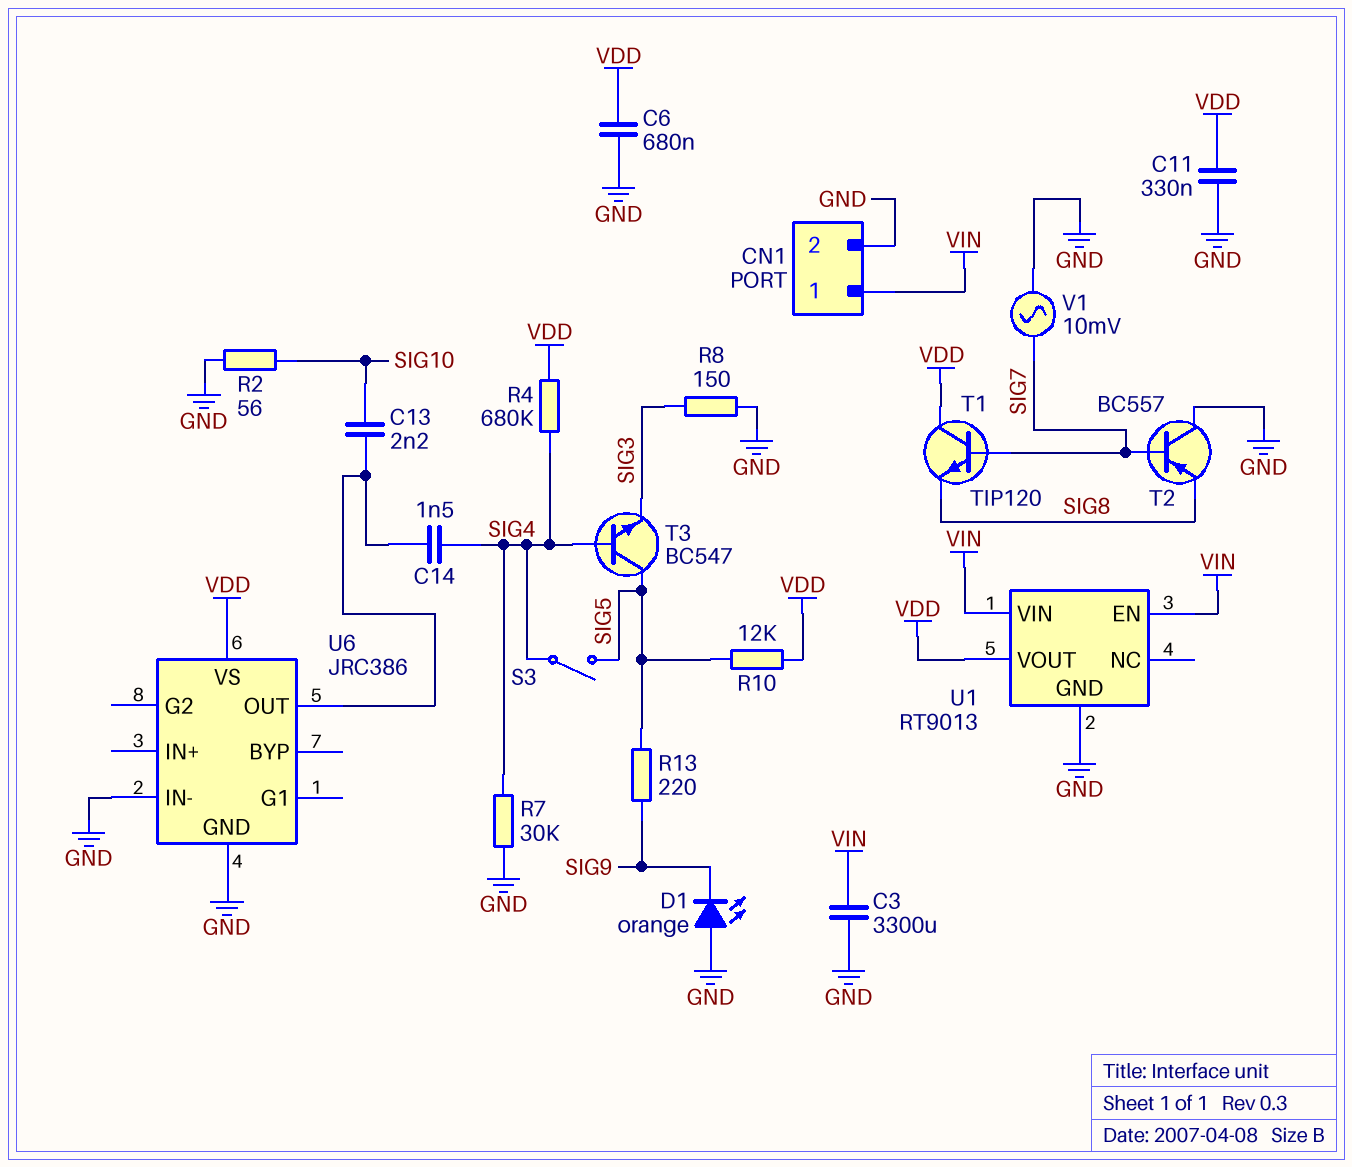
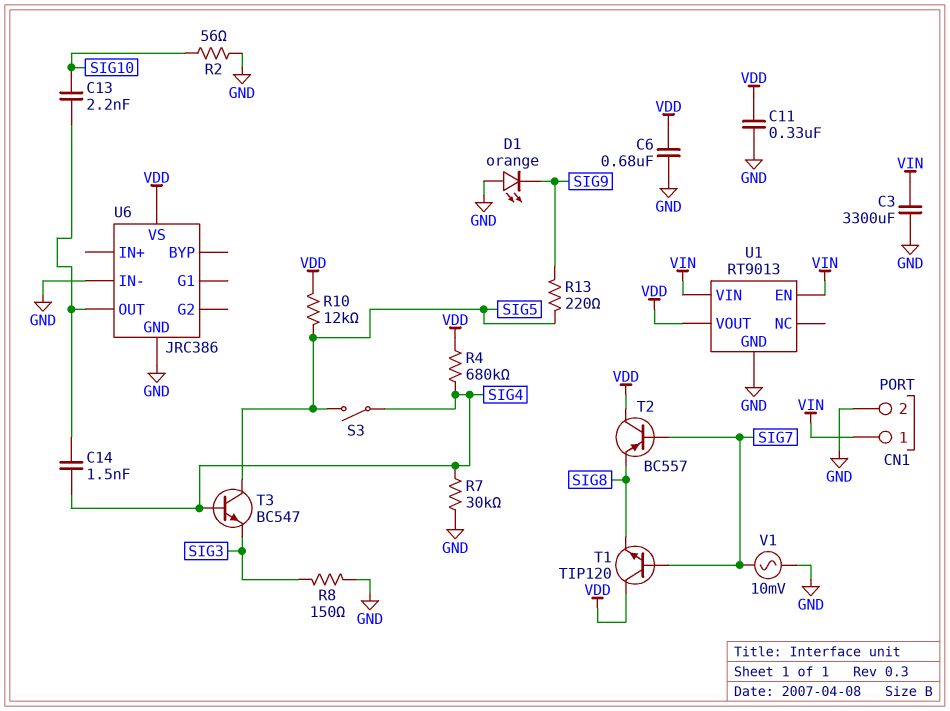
T2: PNP BC557 (B SIG7, C GND, E SIG8) -> PNP BC557 (B SIG7, C VDD, E SIG8)

